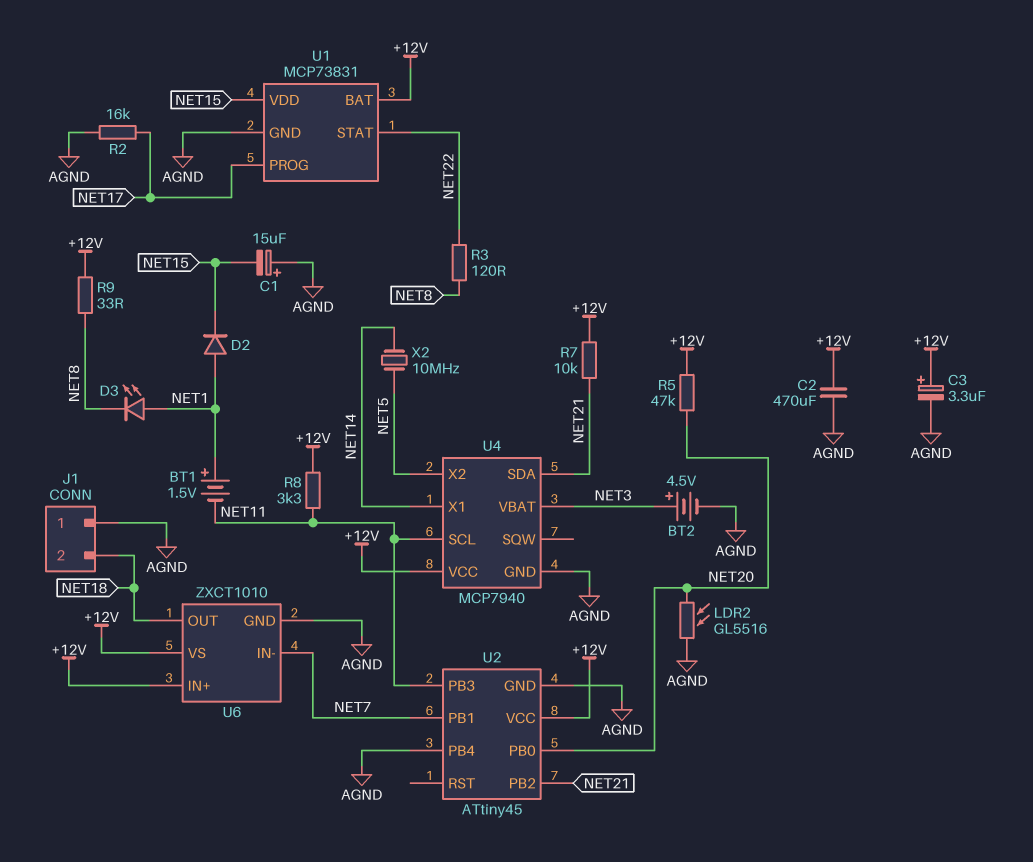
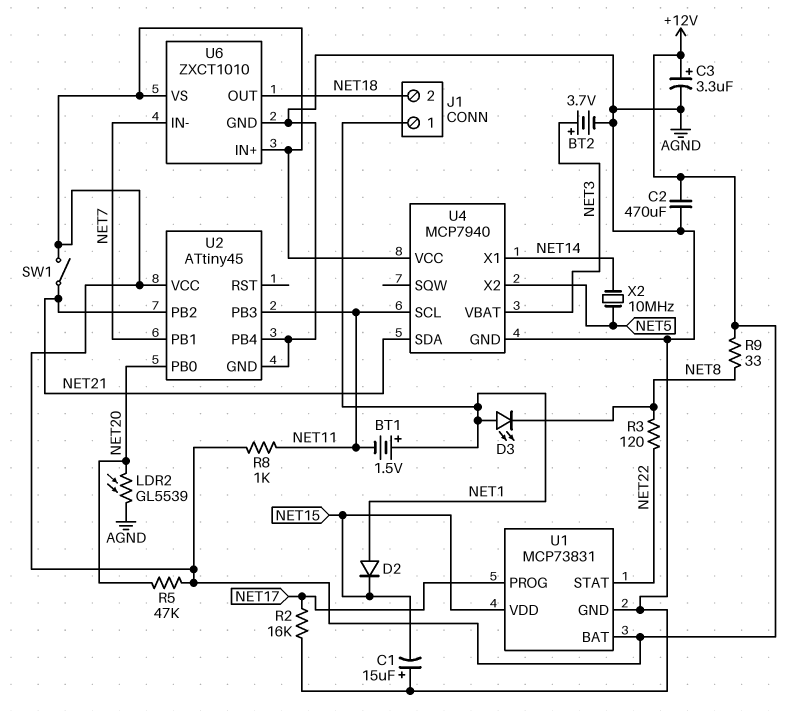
BT2: 4.5V (plus NET3, minus AGND) -> 3.7V (plus NET3, minus AGND)
J1 pin 1: AGND -> NET1
LDR2: GL5516 (AGND, NET20) -> GL5539 (AGND, NET20)
R7: 10k (+12V, NET21) -> none
R8: 3.3k (+12V, NET11) -> 1k (+12V, NET11)
SW1: none -> switch (+12V, NET21)

